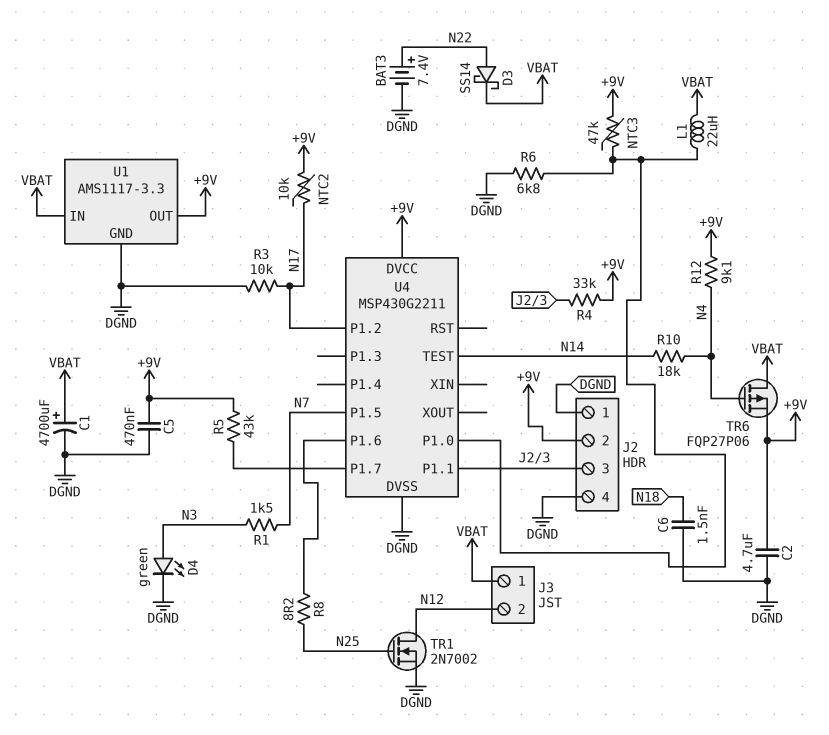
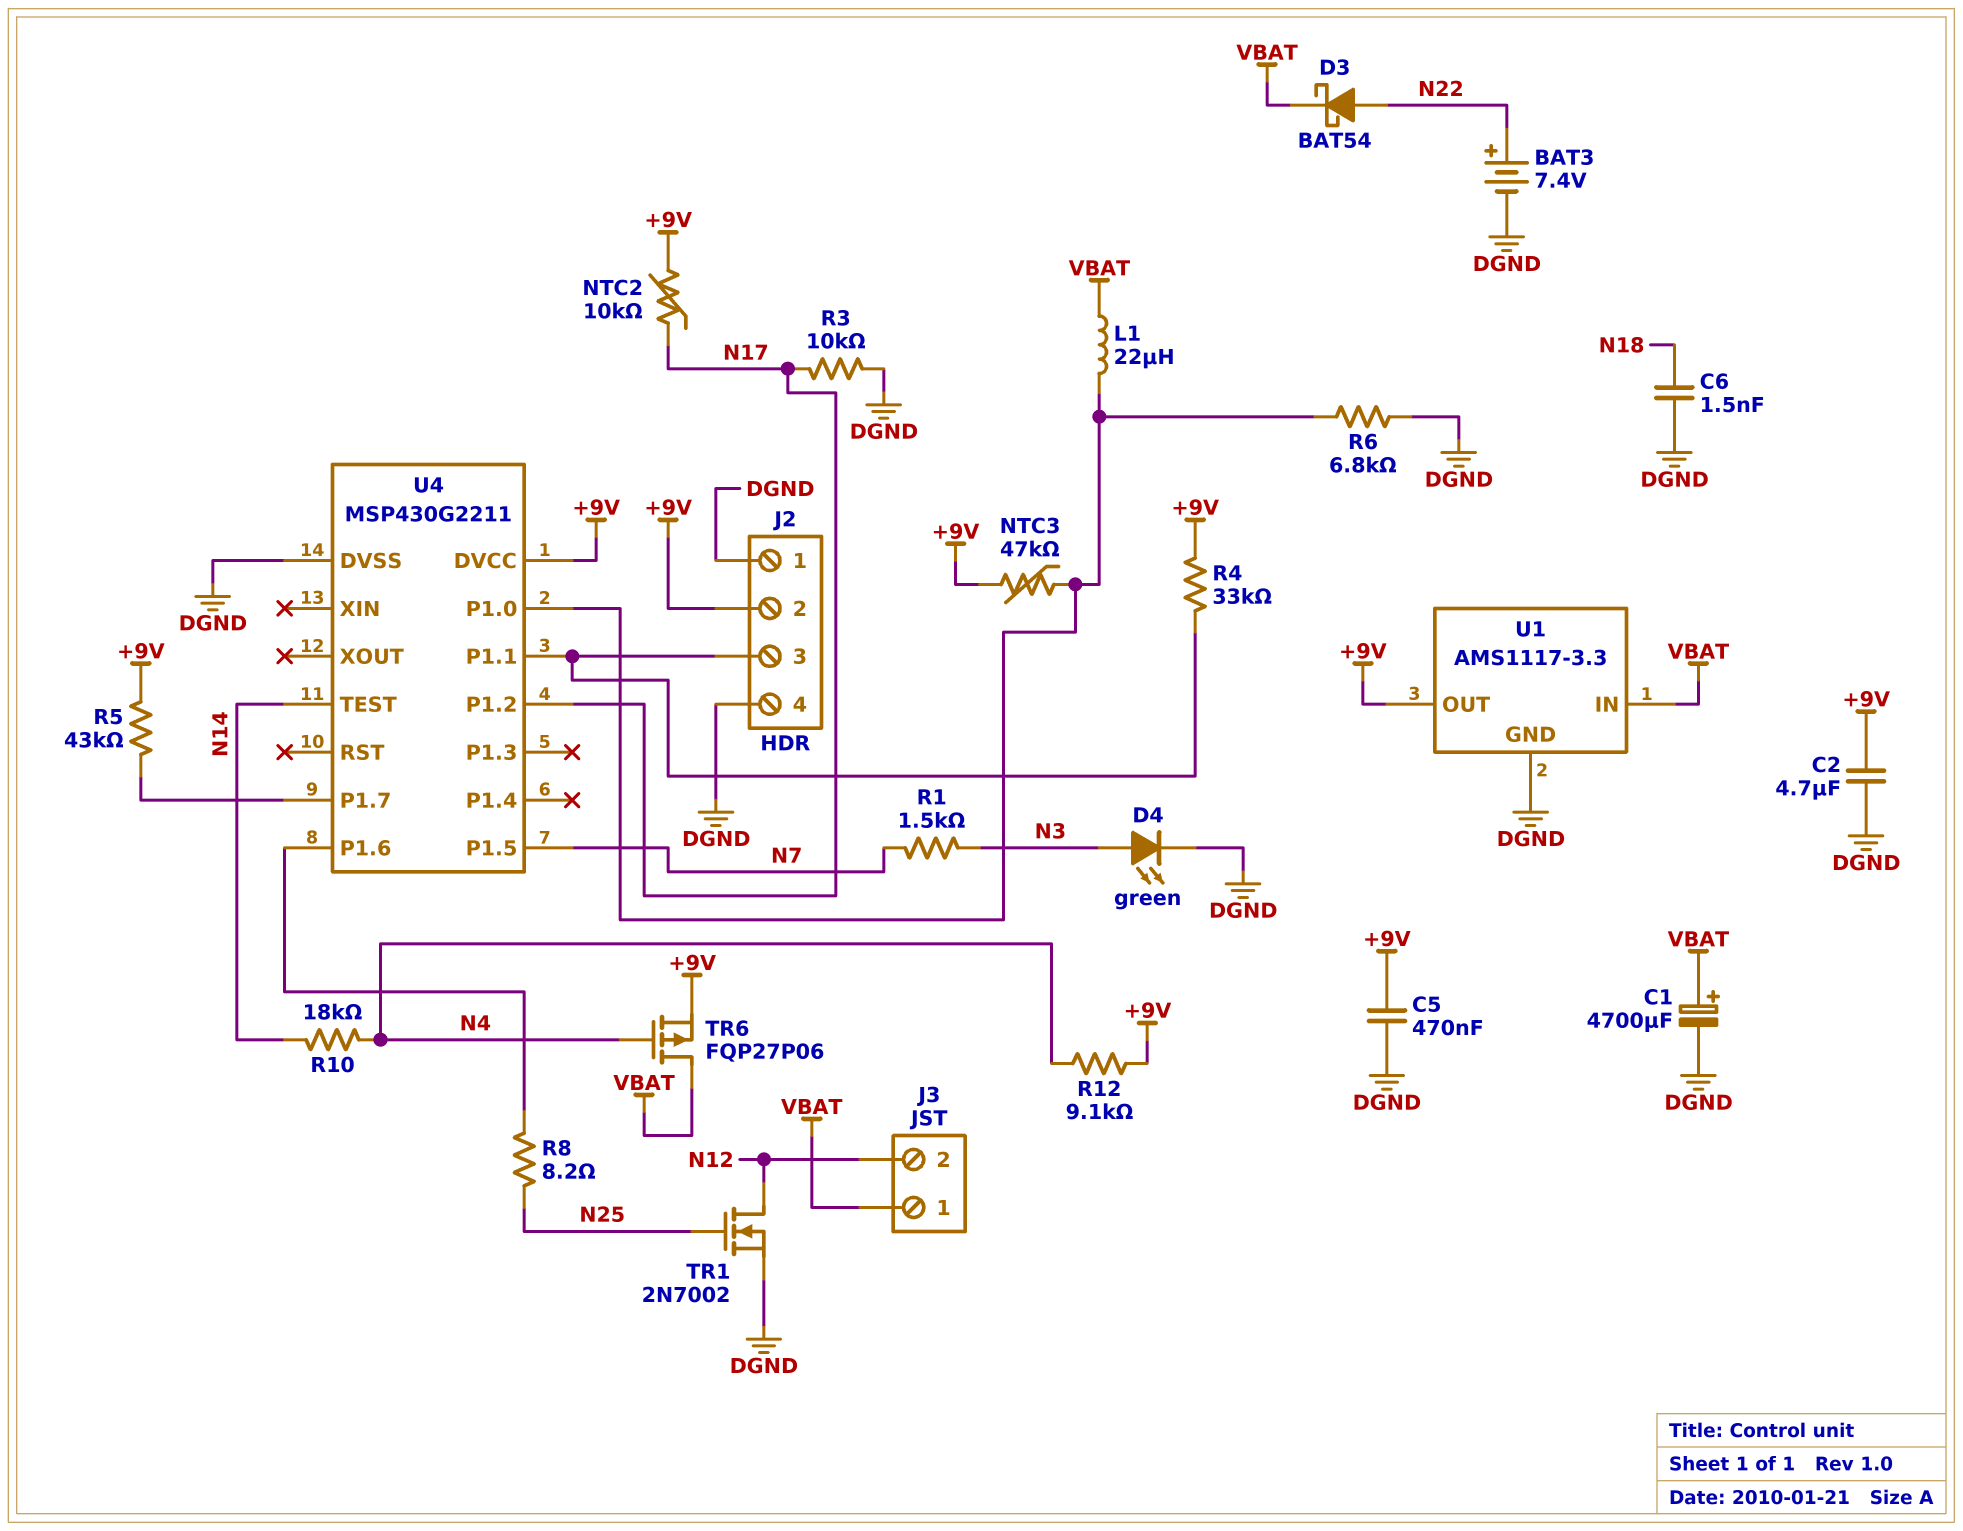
D3: schottky SS14 (A N22, K VBAT) -> schottky BAT54 (A N22, K VBAT)

